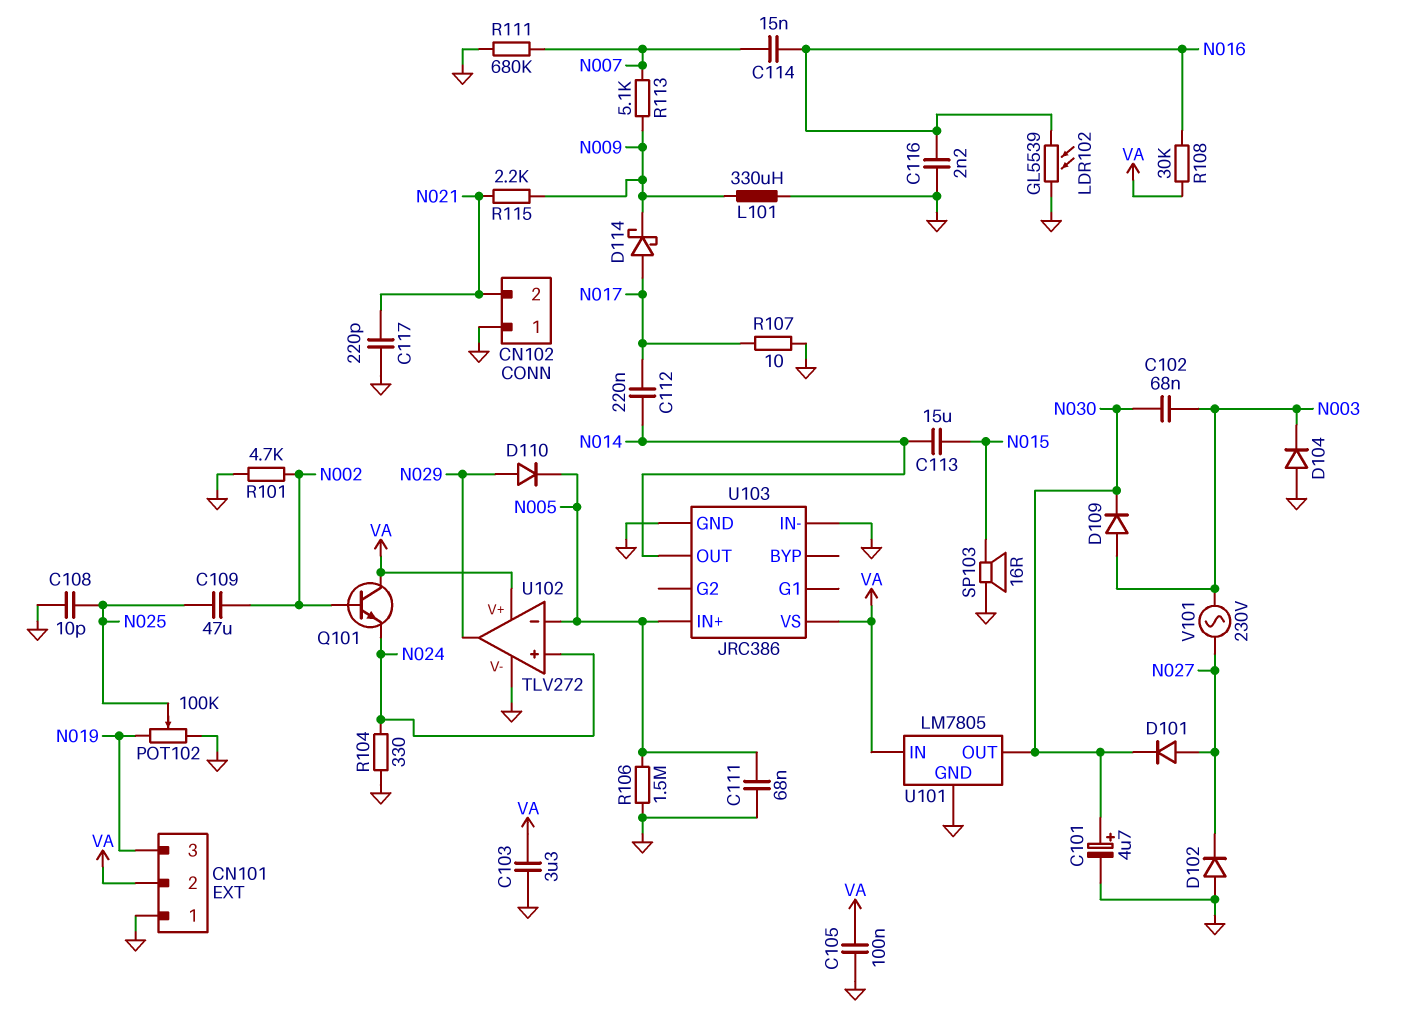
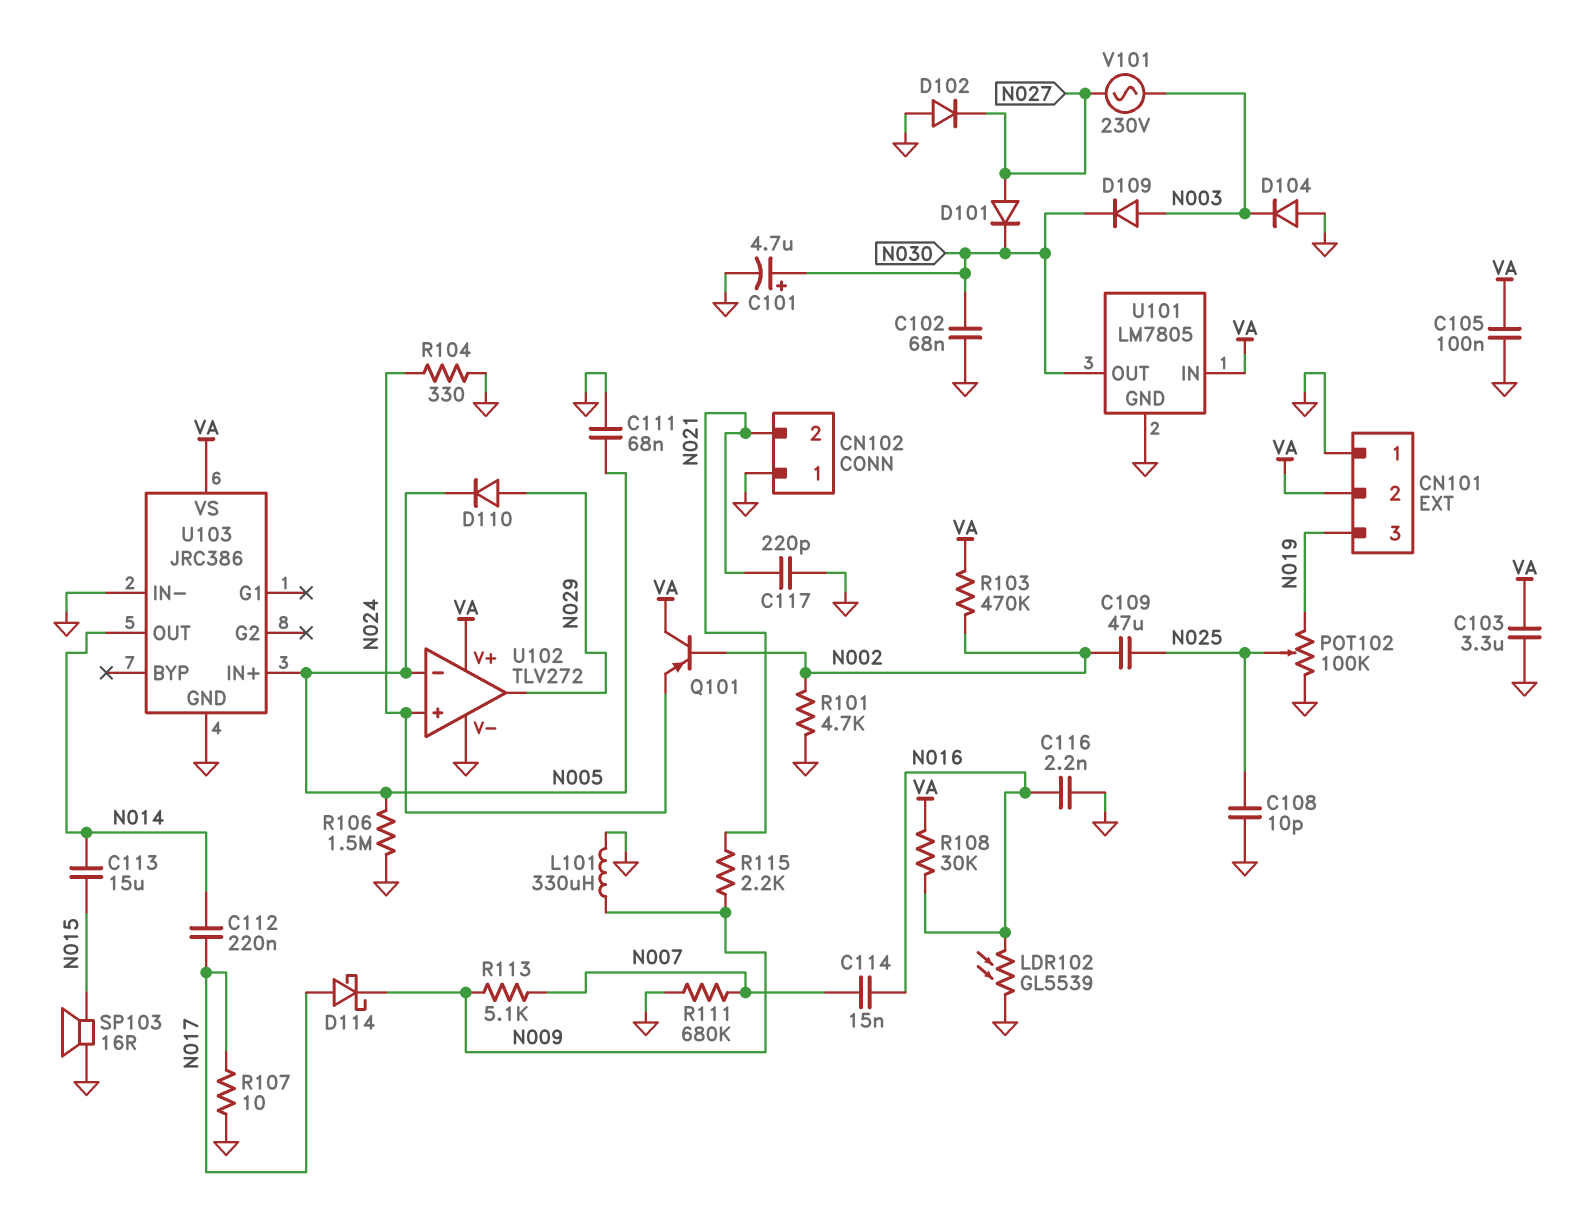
C102: 68nF (N003, N030) -> 68nF (GND, N030)
Q101: NPN (B N002, C VA, E N024) -> PNP (B N002, C VA, E N024)
R103: none -> 470k (N002, VA)

